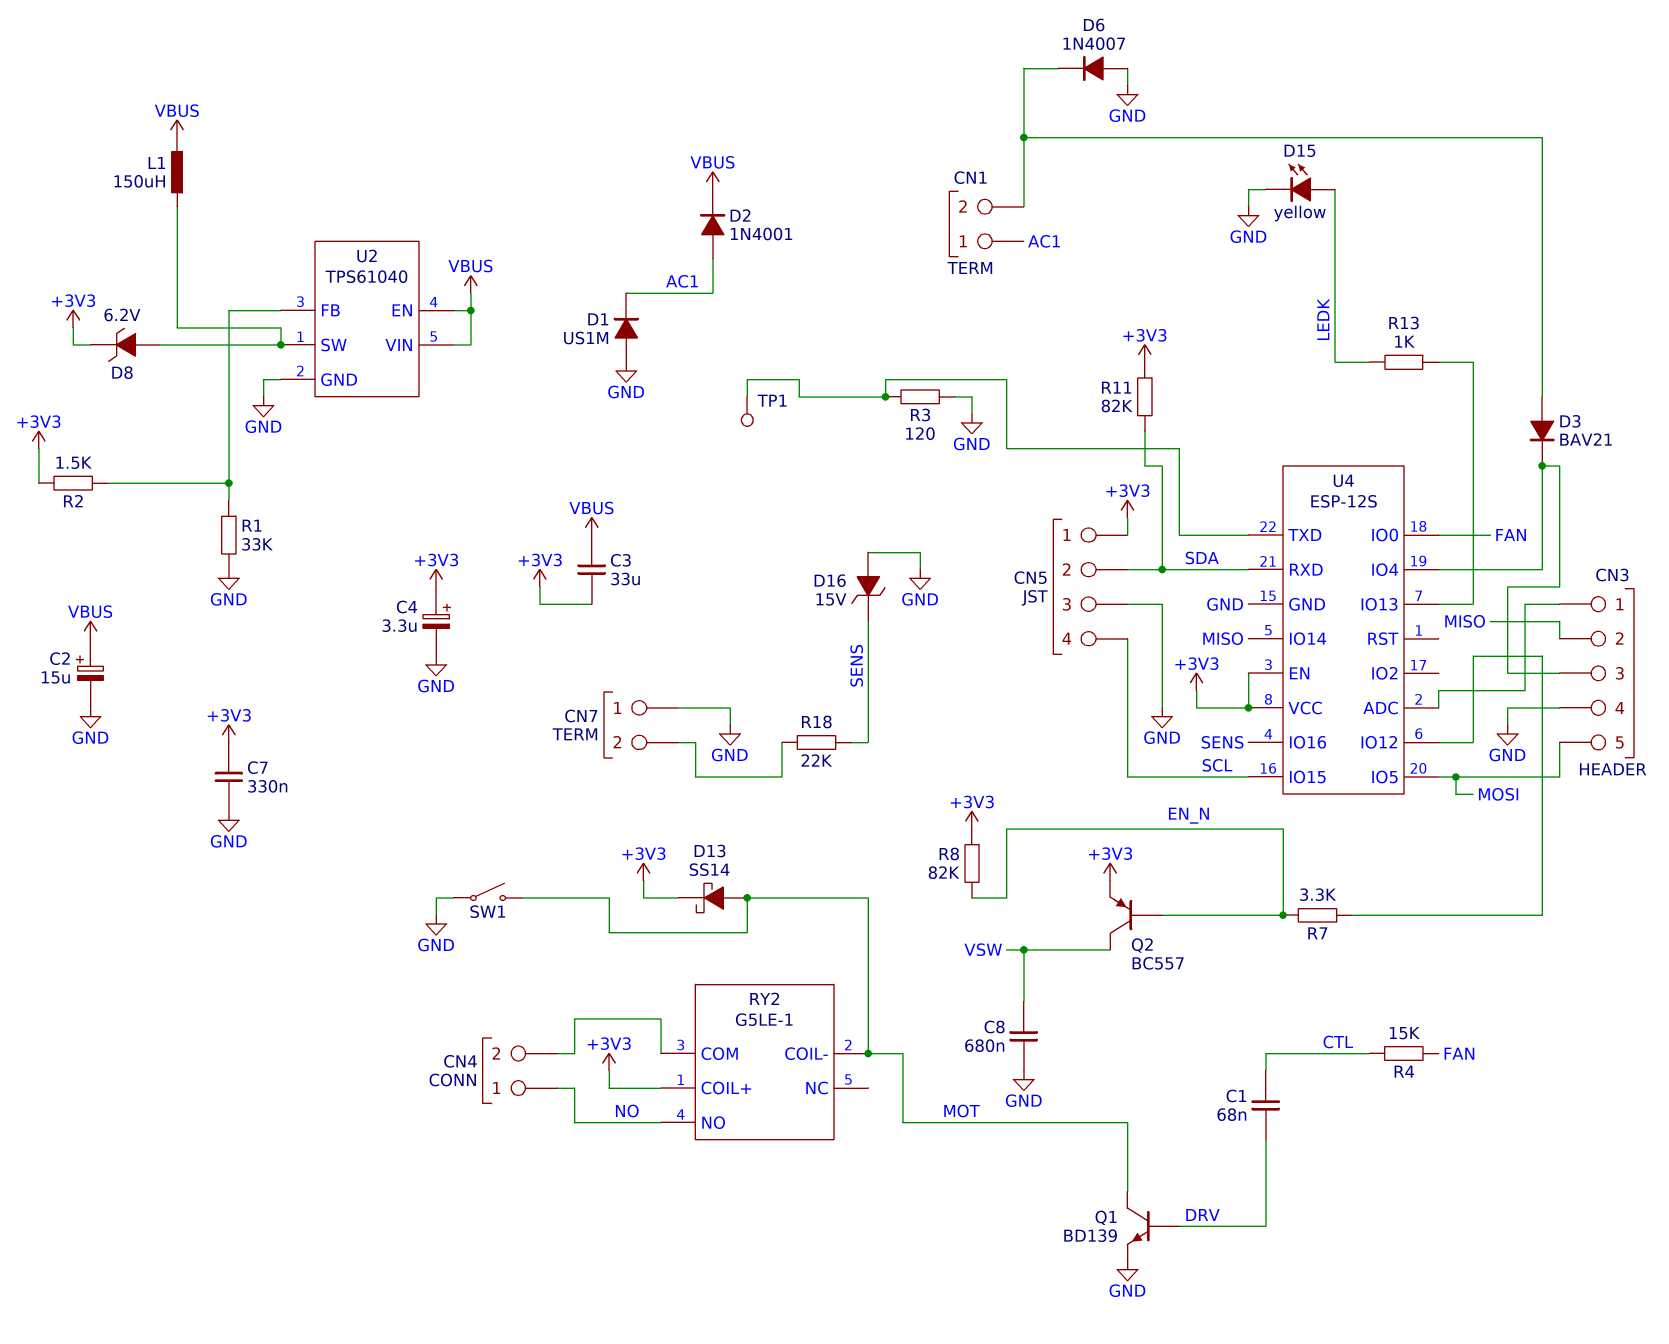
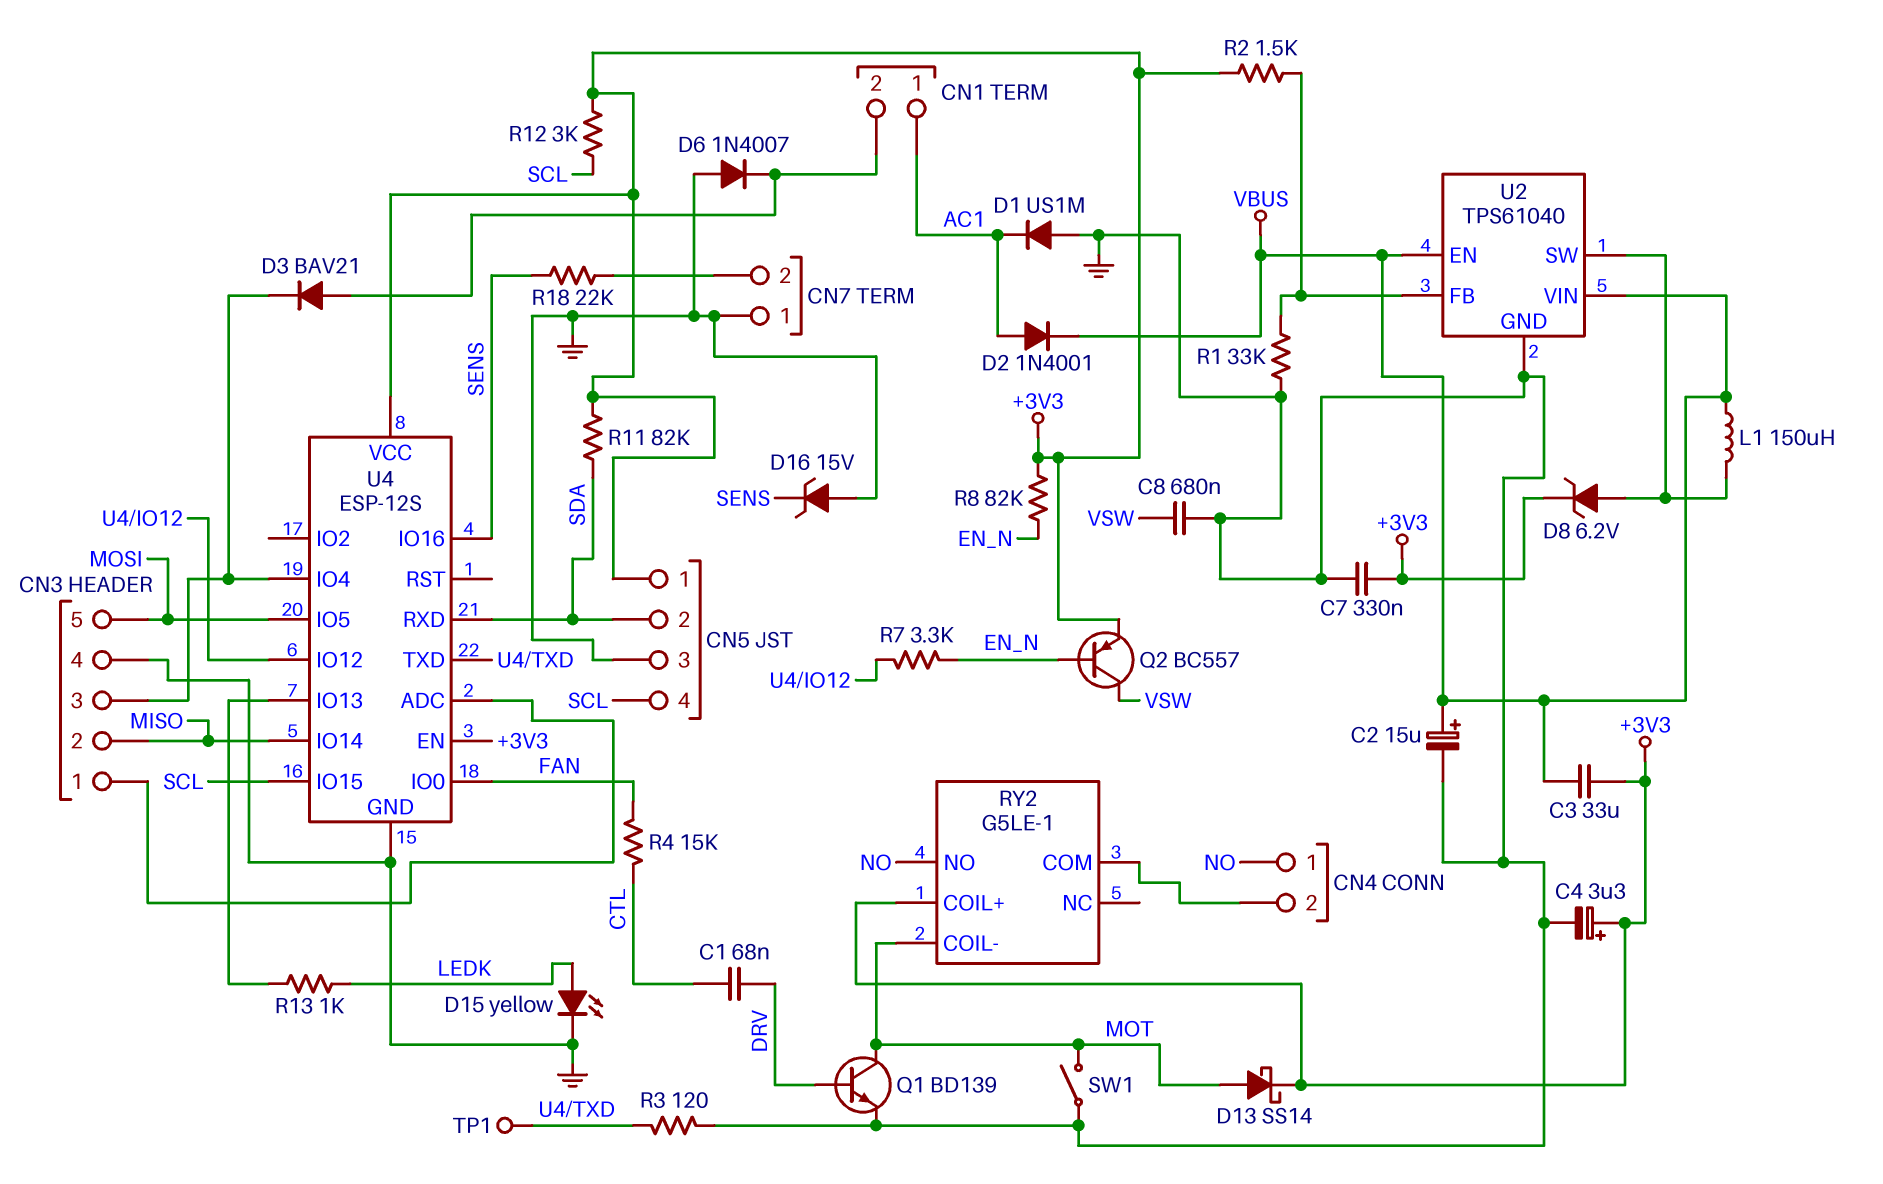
R12: none -> 3k (+3V3, SCL)

